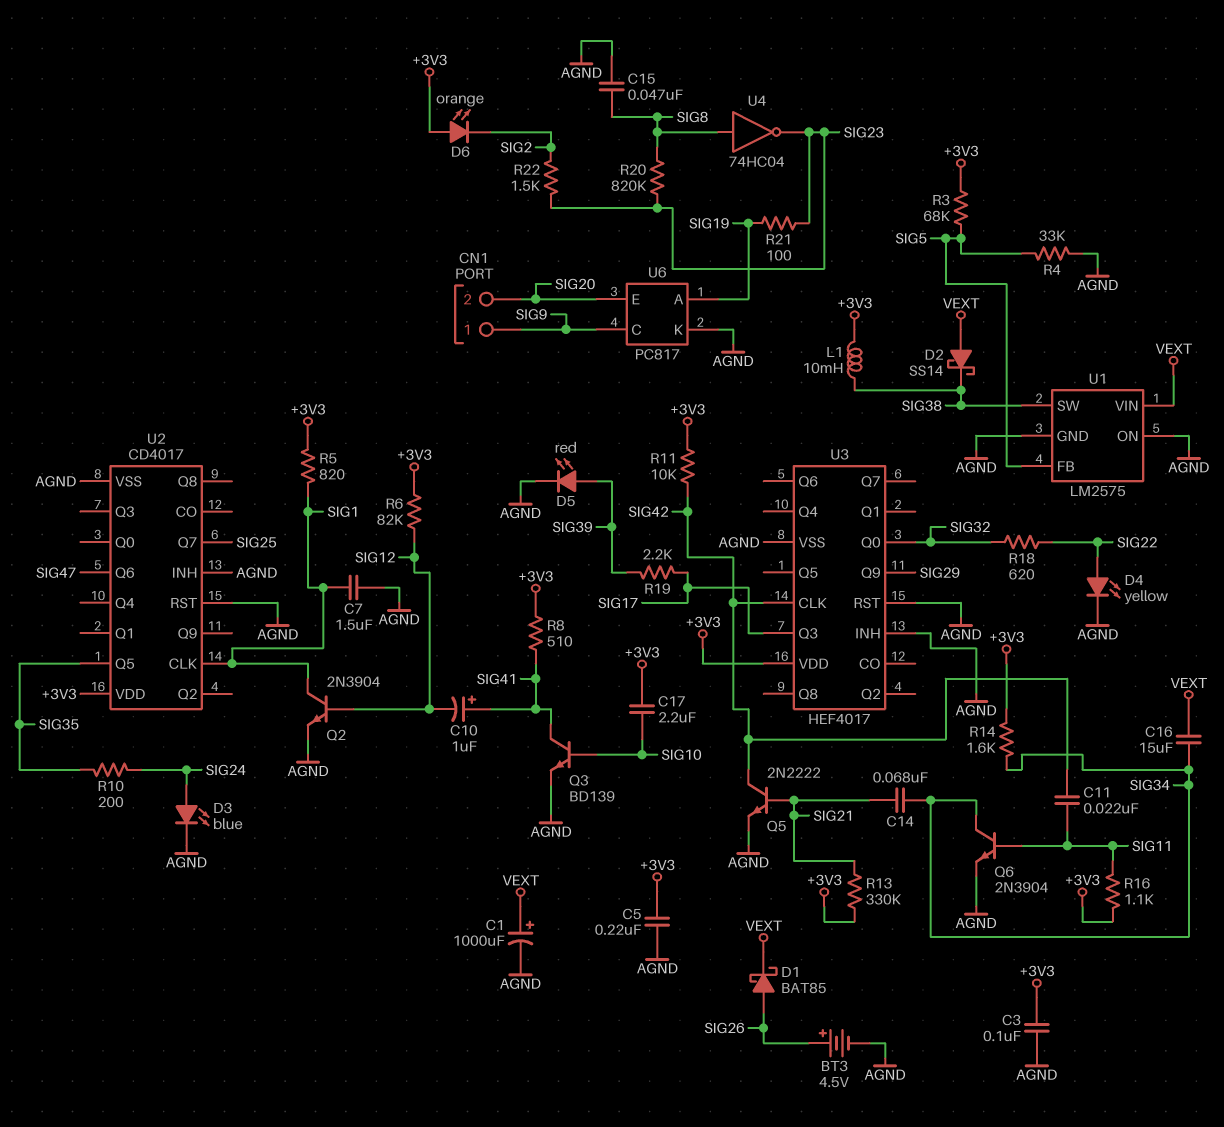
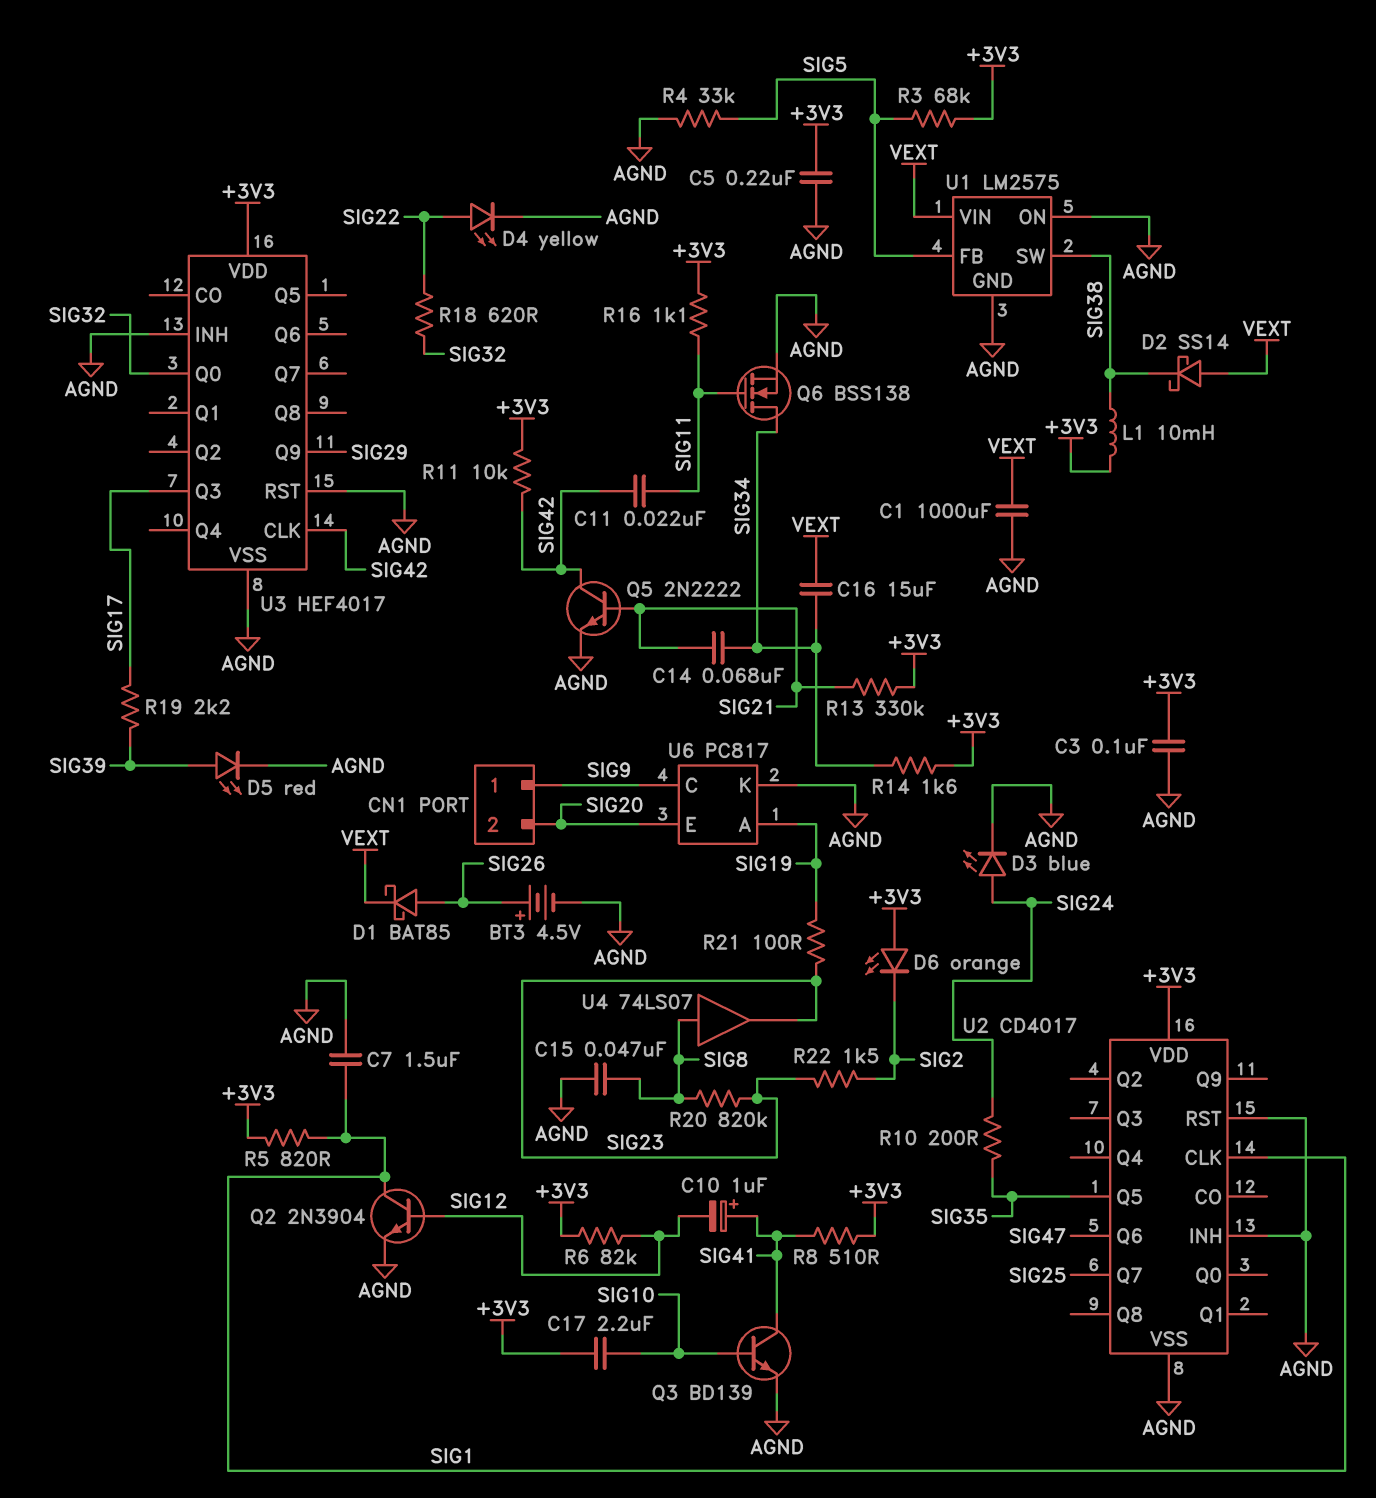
C1: 1000uF (plus VEXT, minus AGND) -> 1000uF (AGND, VEXT)
Q6: NPN 2N3904 (B SIG11, C SIG34, E AGND) -> NMOS BSS138 (G SIG11, D SIG34, S AGND)
U4: NOT 74HC04 (in SIG8, out SIG23) -> buffer 74LS07 (in SIG8, out SIG23)

